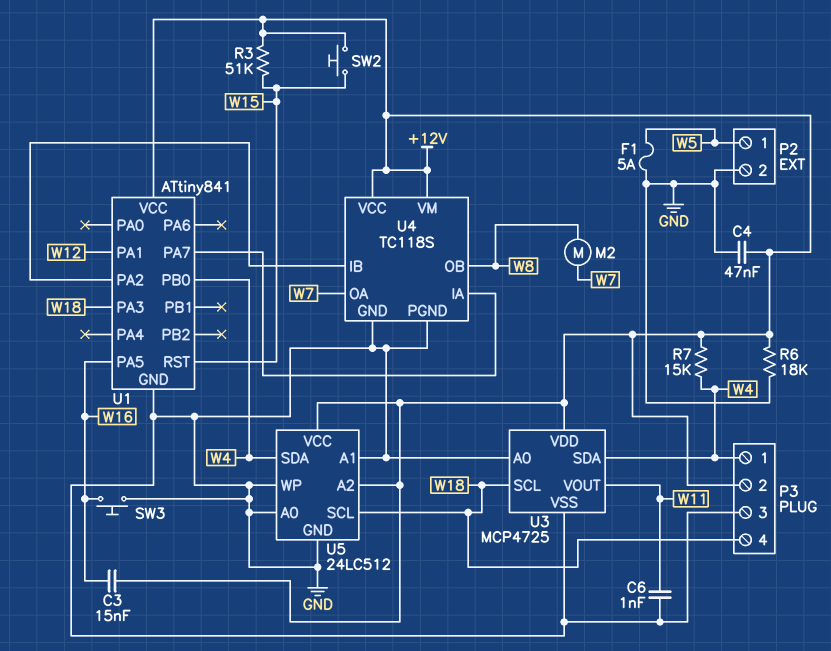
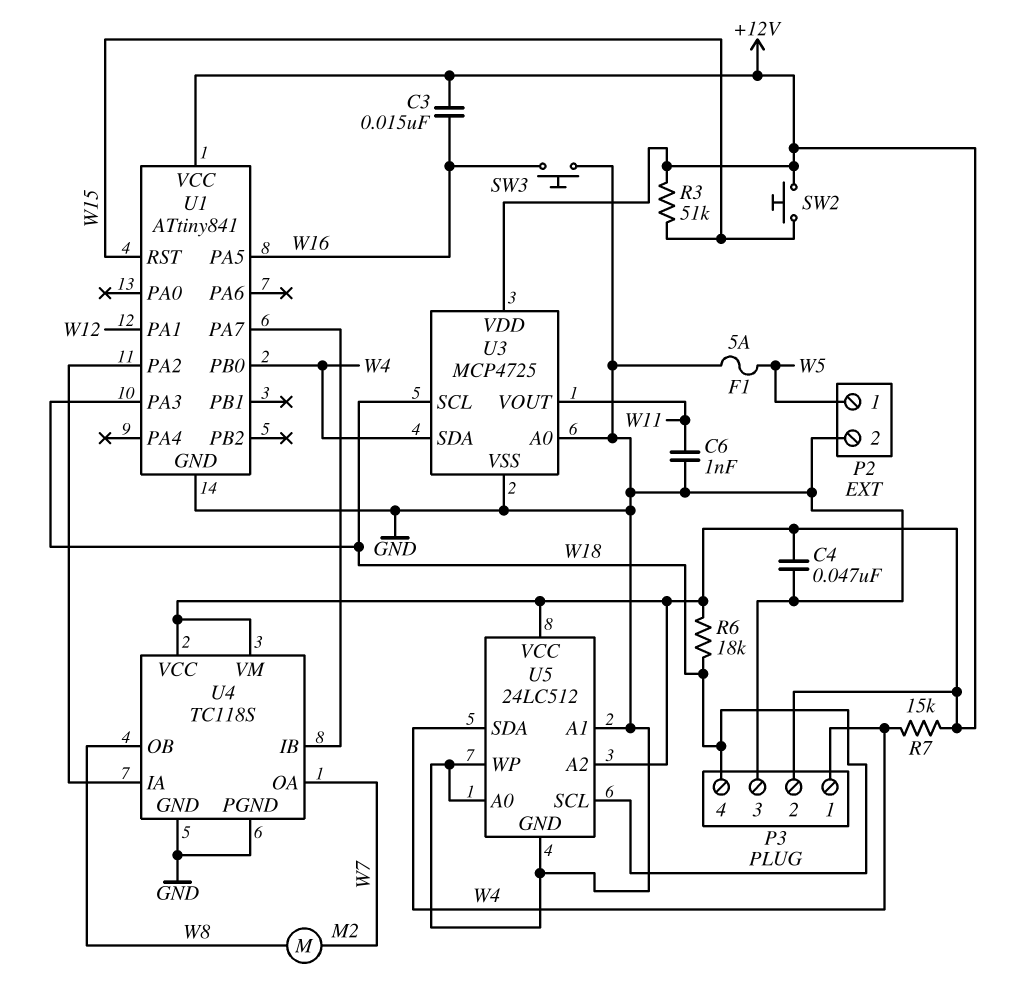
R6: 18k (+12V, GND) -> 18k (+12V, W18)
U4 pin IA: U1/PA7 -> U1/PA2
U4 pin IB: U1/PA2 -> U1/PA7

